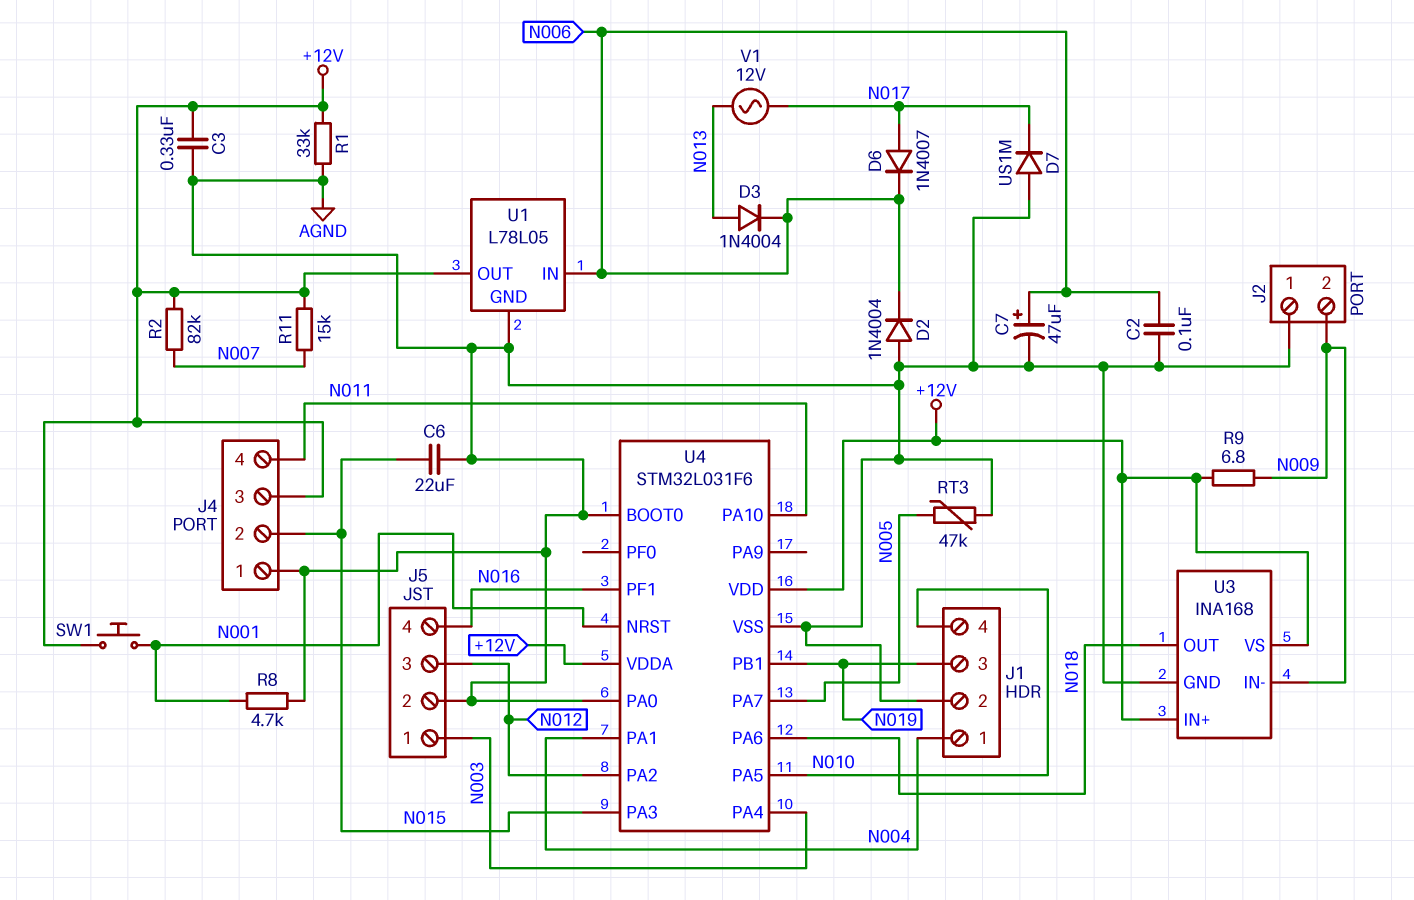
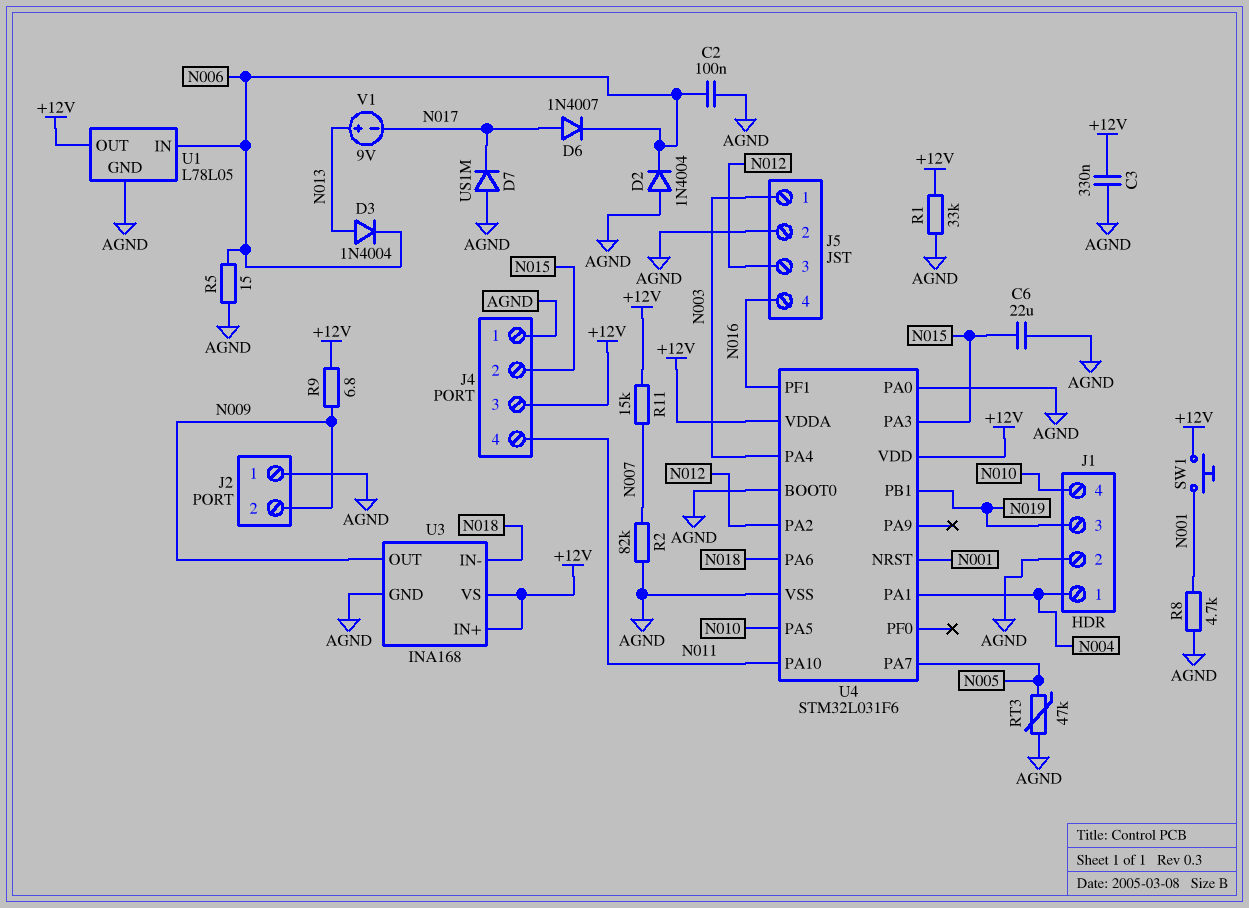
C7: 47uF (plus N006, minus AGND) -> none
R2: 82k (+12V, N007) -> 82k (AGND, N007)
R5: none -> 15 (AGND, N006)
U3 pin IN-: N009 -> N018
U3 pin OUT: N018 -> N009
V1: AC 12V (N013, N017) -> 9V (plus N013, minus N017)

